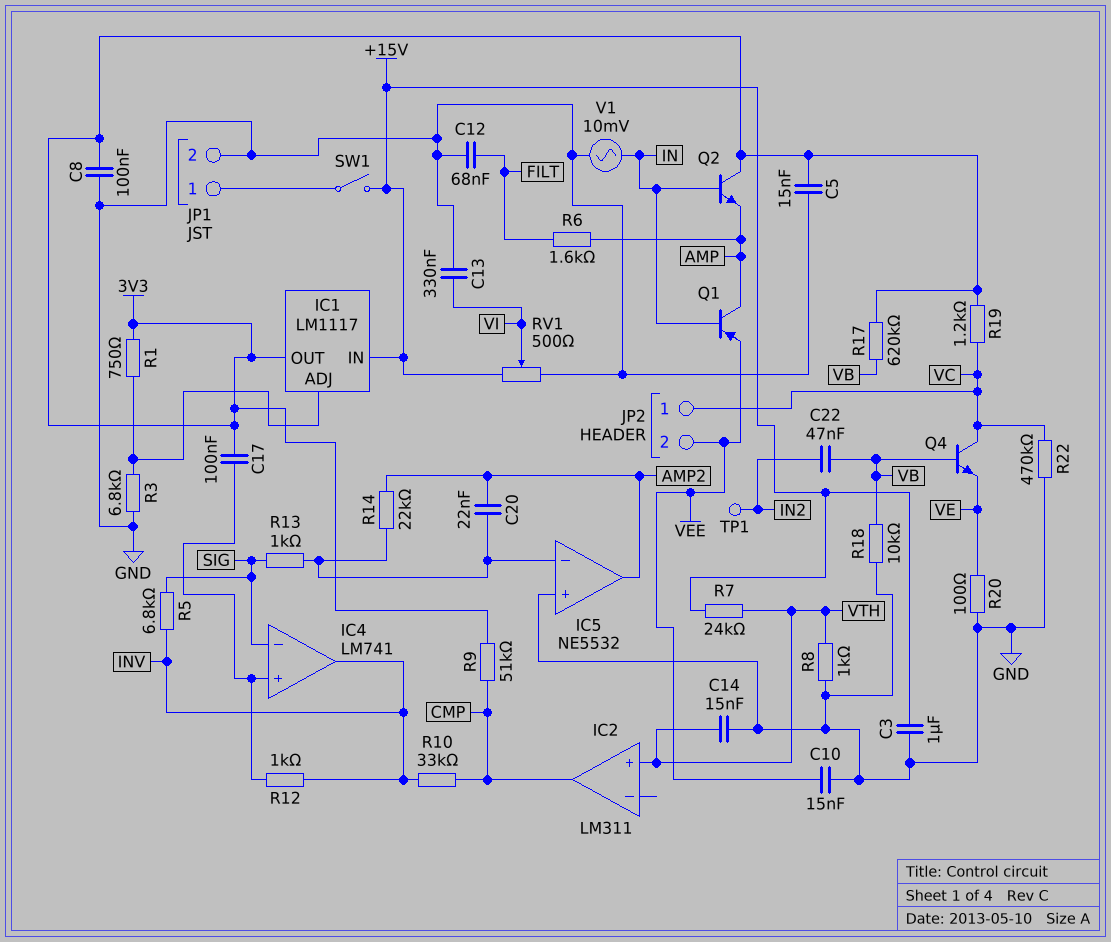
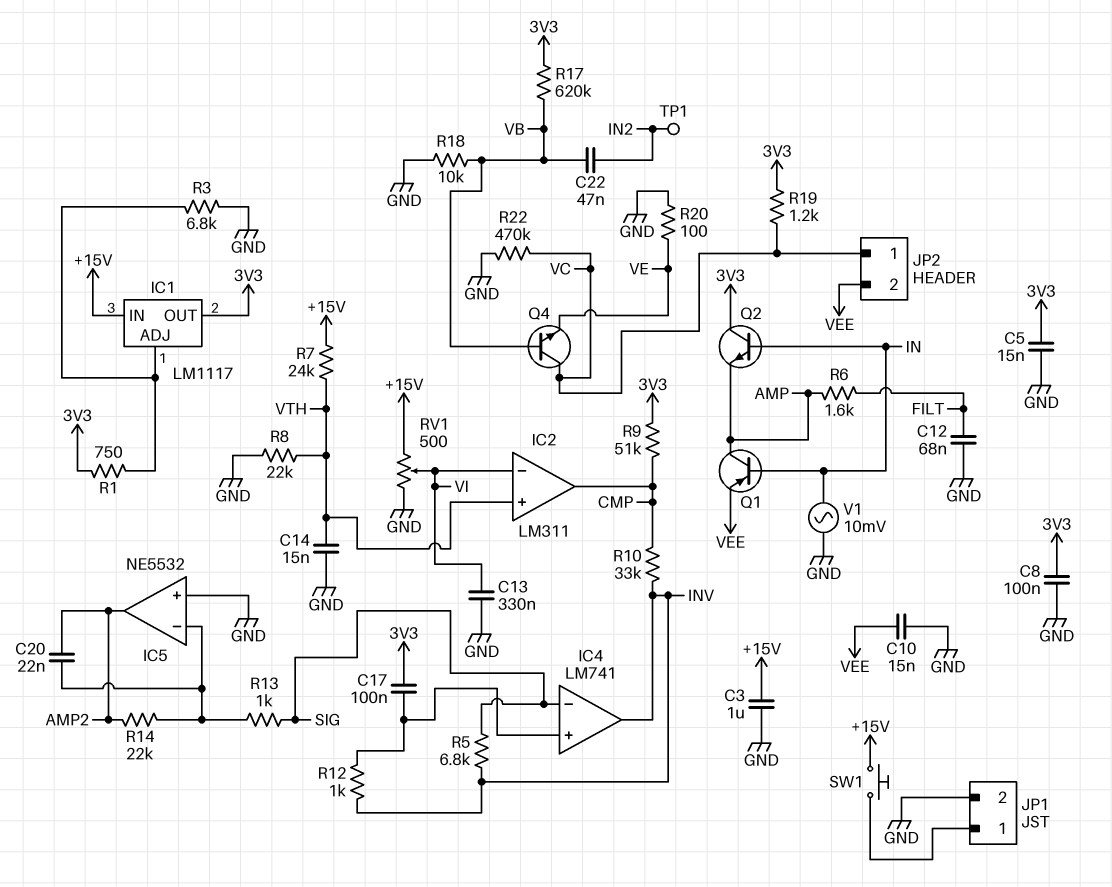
IC2 pin in-: none -> VI
R8: 1k (GND, VTH) -> 22k (GND, VTH)
SW1: switch (+15V, JP1/1) -> button (+15V, JP1/1)

